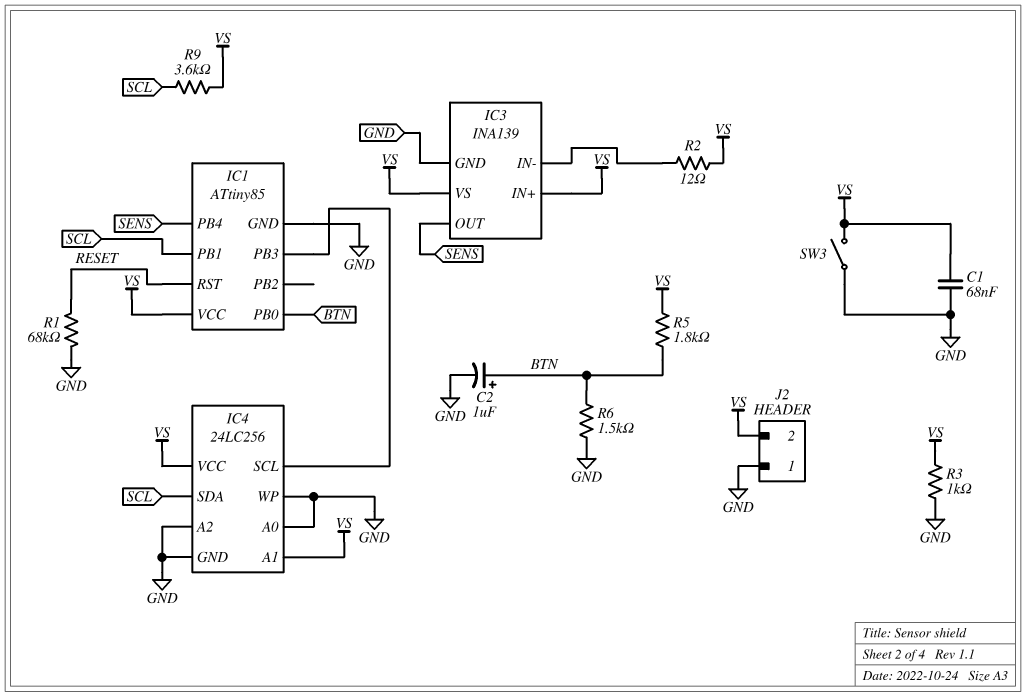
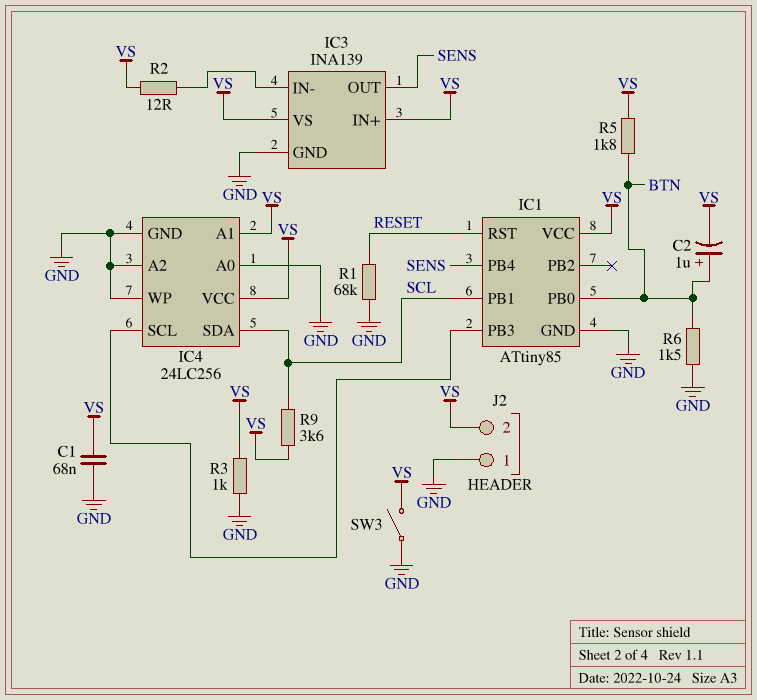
C2: 1uF (plus BTN, minus GND) -> 1uF (plus BTN, minus VS)

